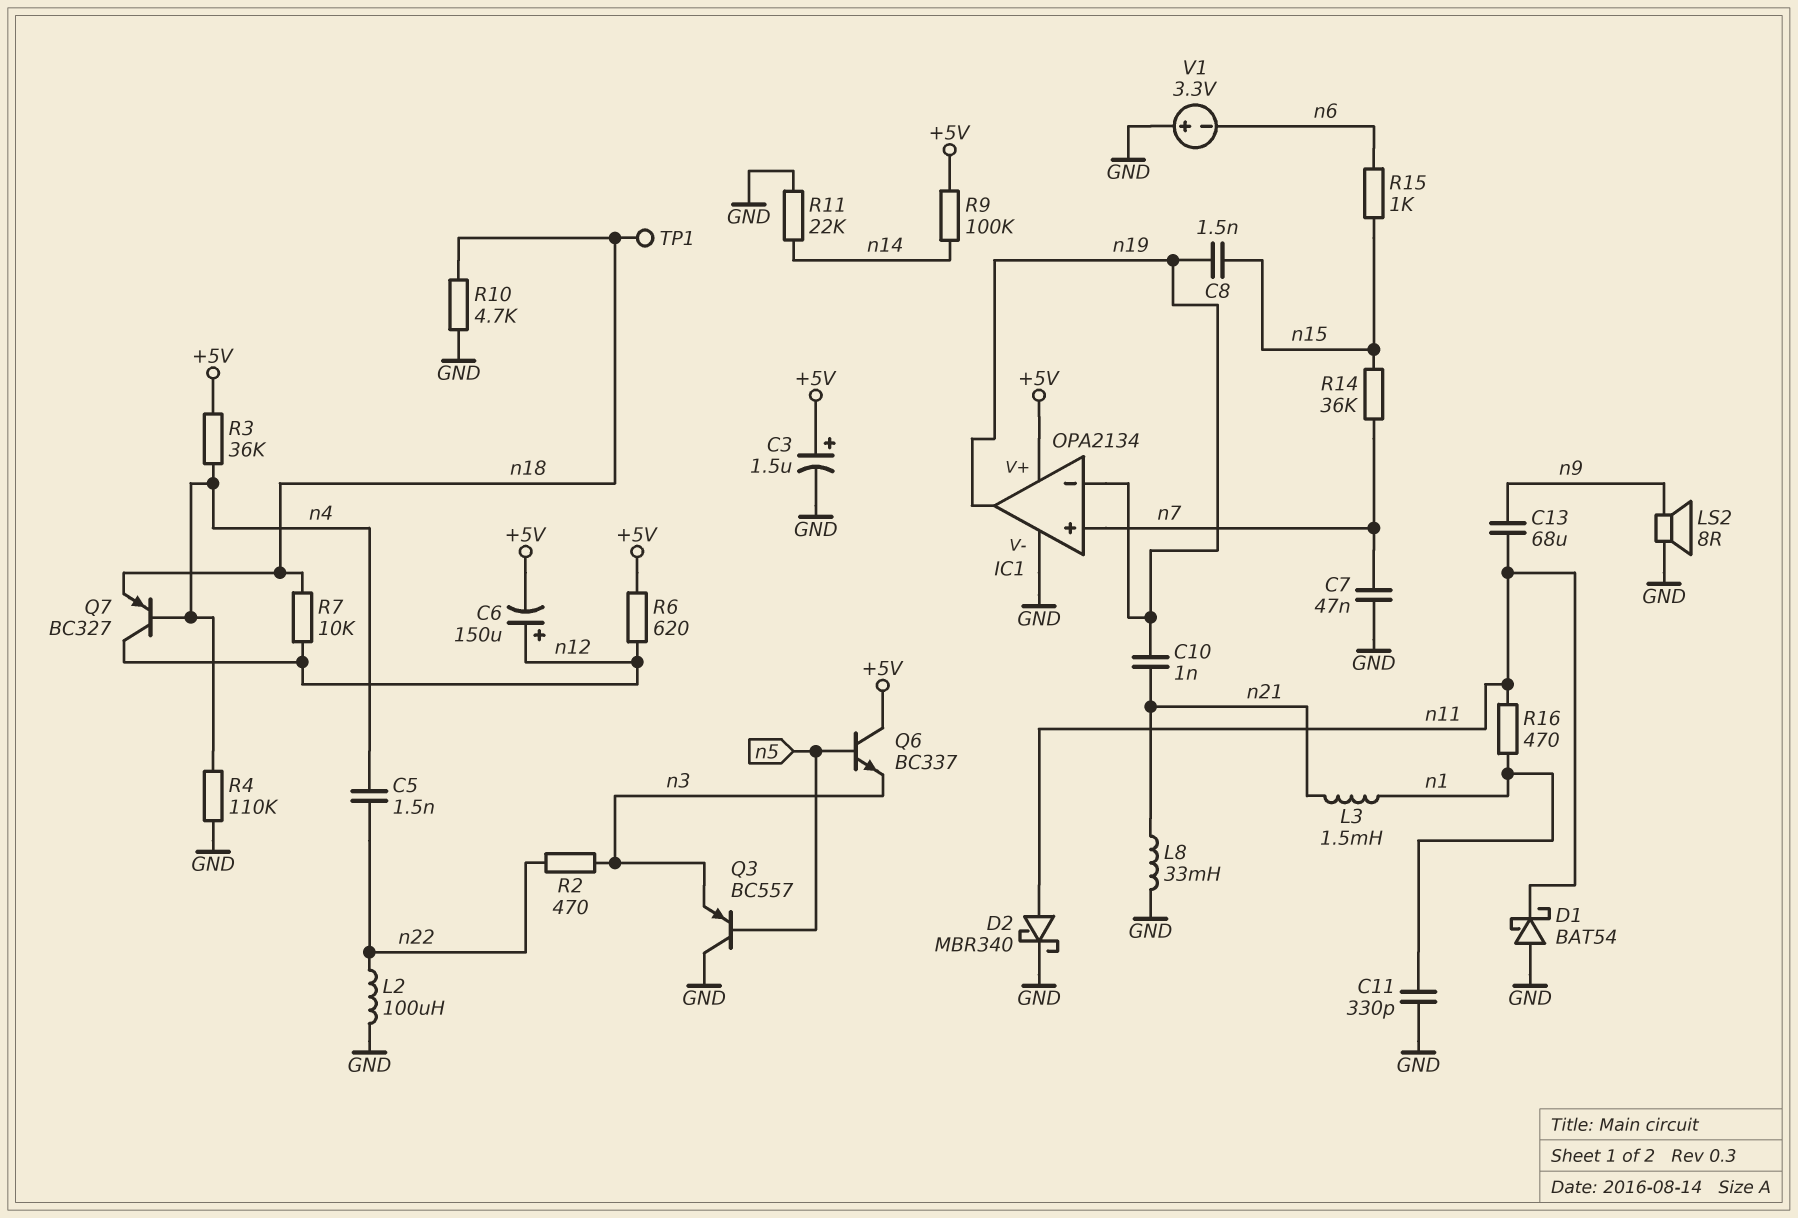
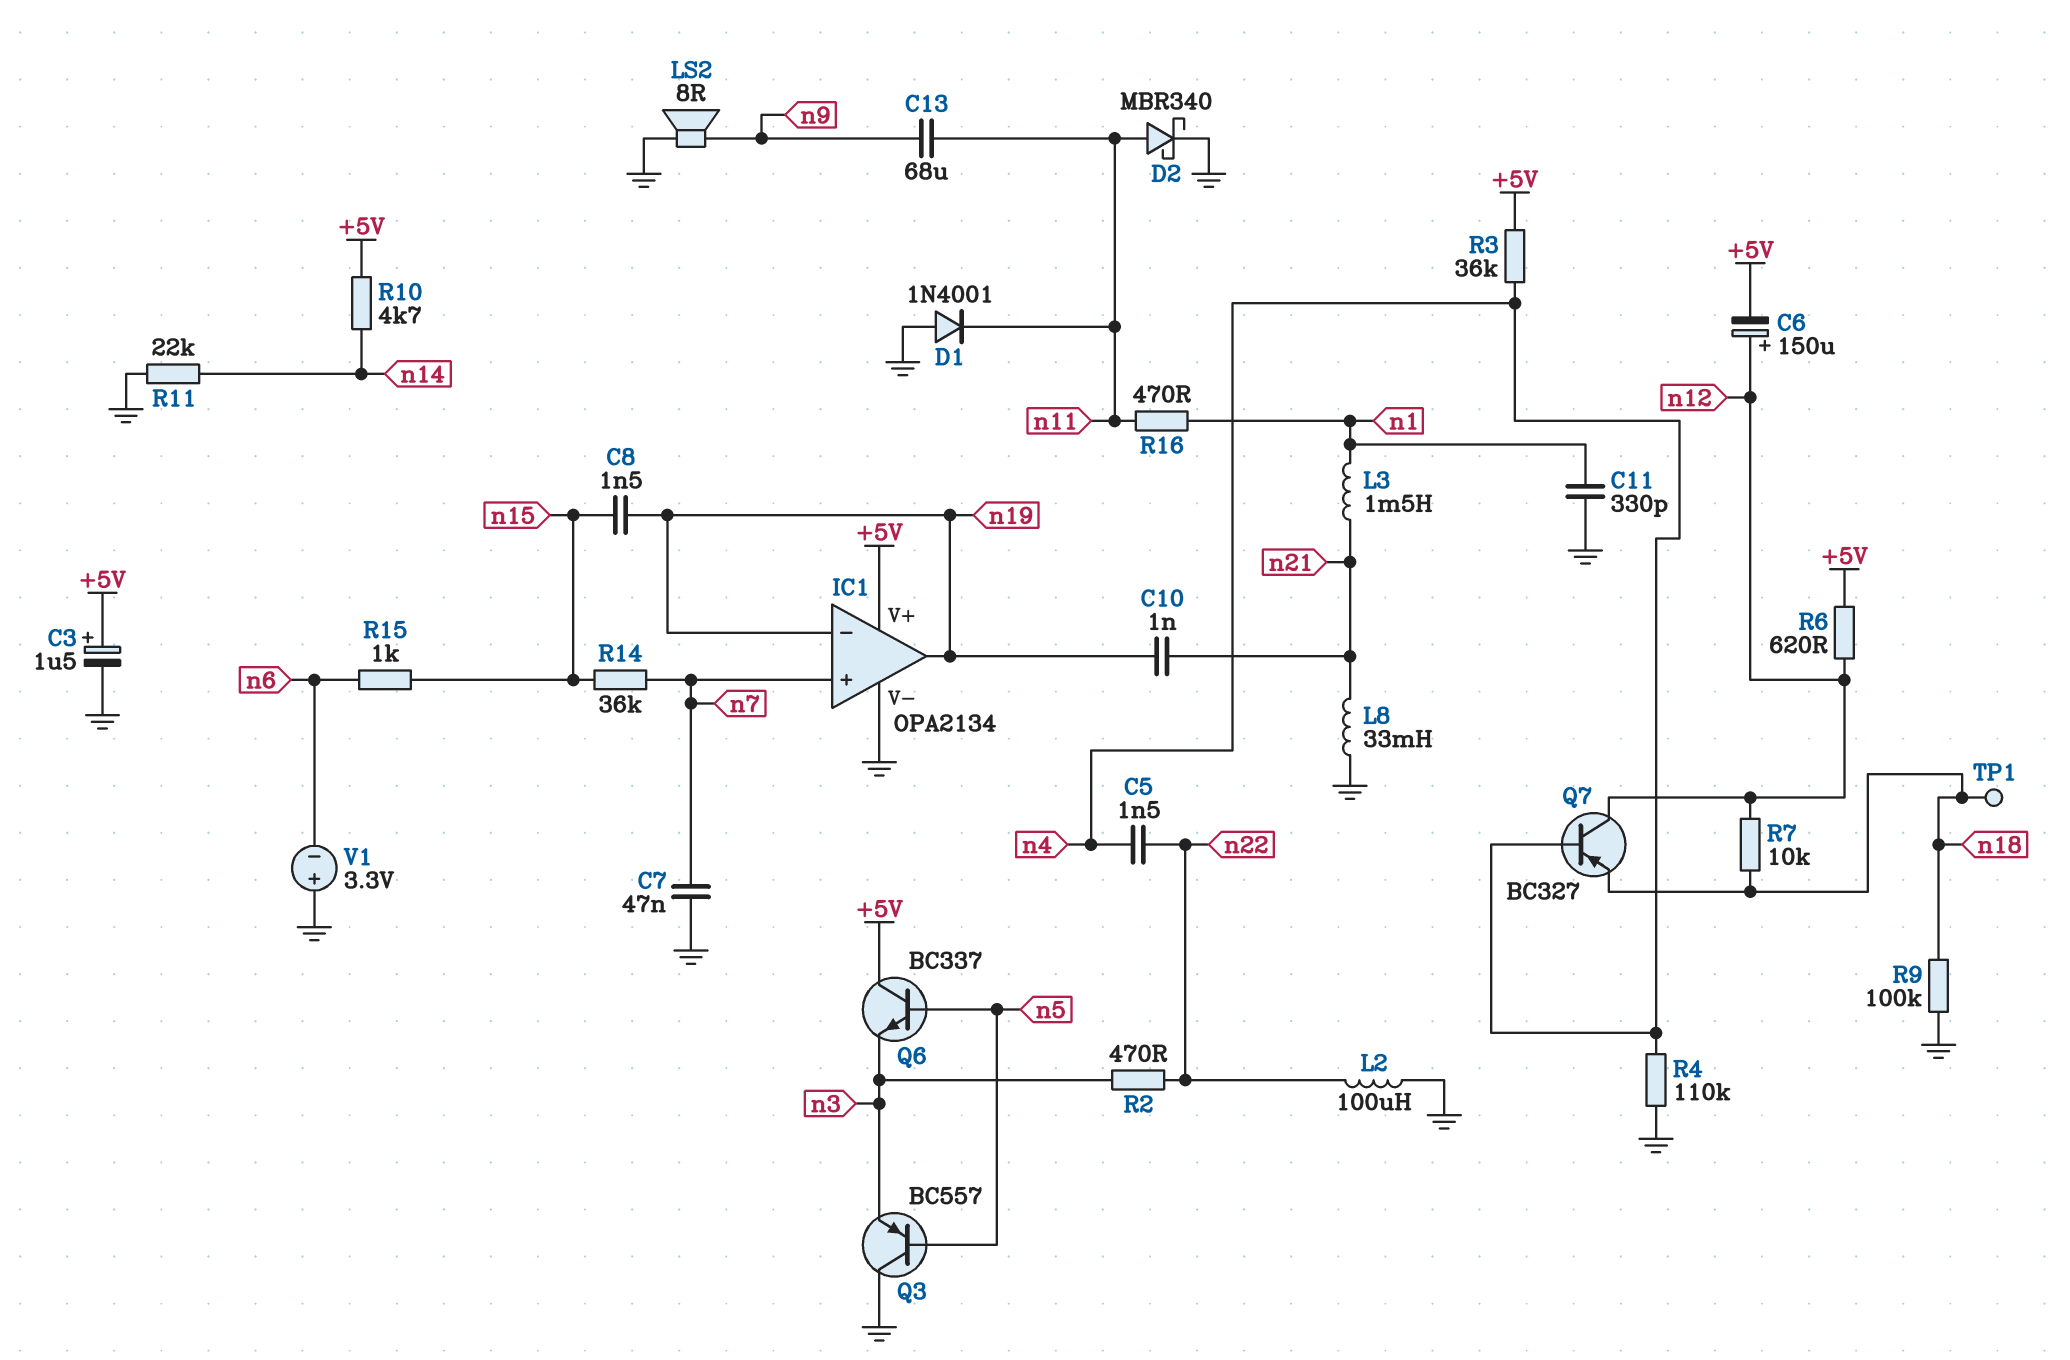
D1: schottky BAT54 (A GND, K n11) -> diode 1N4001 (A GND, K n11)
R9: 100k (+5V, n14) -> 100k (GND, n18)
R10: 4.7k (GND, n18) -> 4.7k (+5V, n14)

